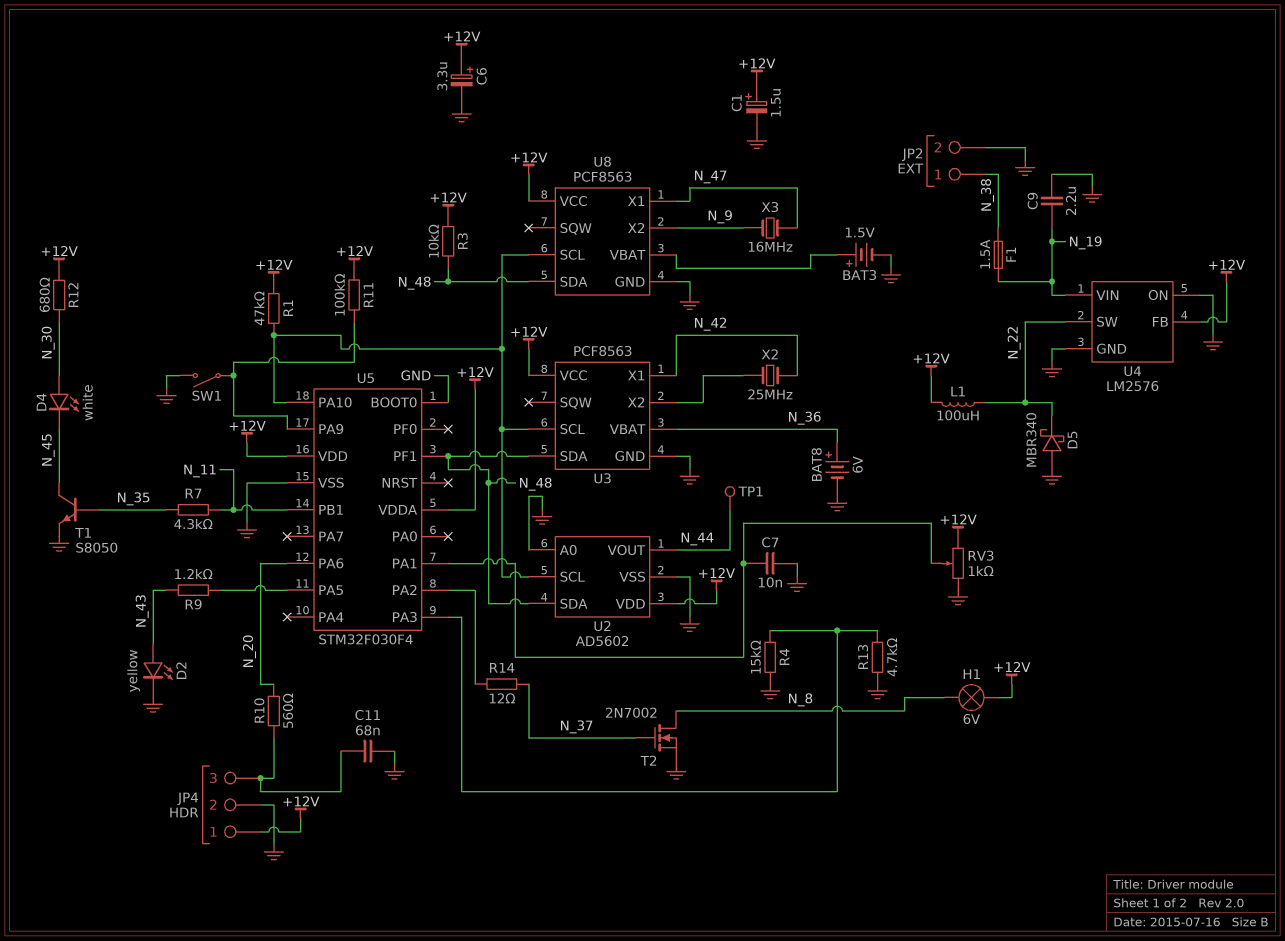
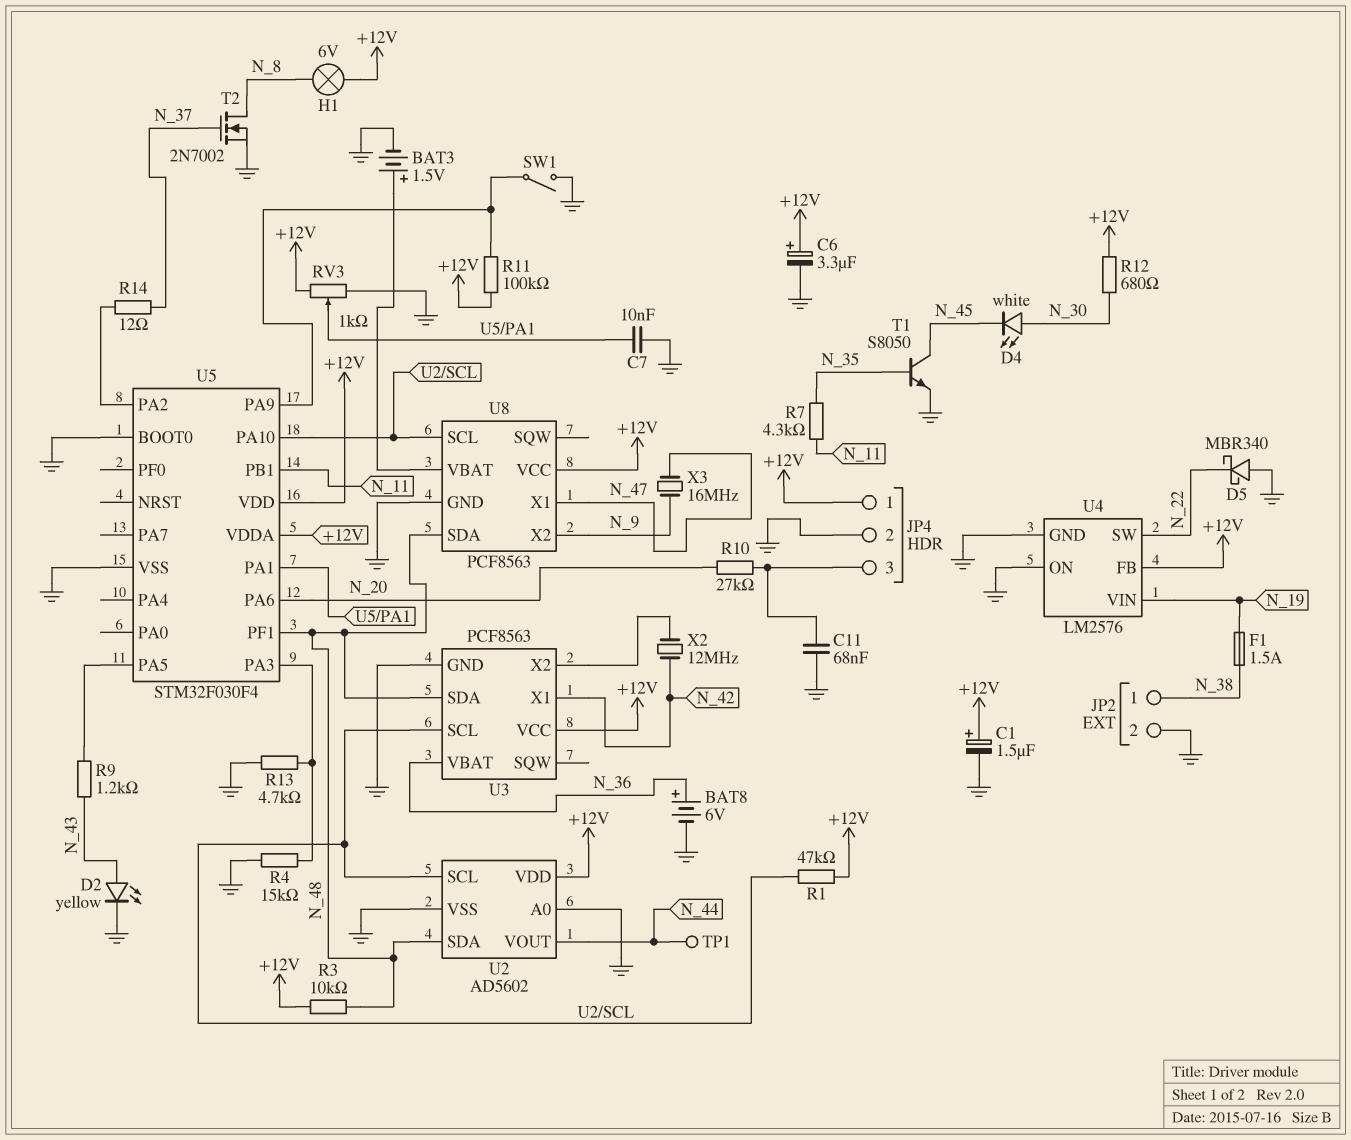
C9: 2.2uF (GND, N_19) -> none
L1: 100uH (+12V, N_22) -> none
R10: 560 (JP4/3, N_20) -> 27k (JP4/3, N_20)
X2: 25MHz (N_42, U3/X2) -> 12MHz (N_42, U3/X2)

